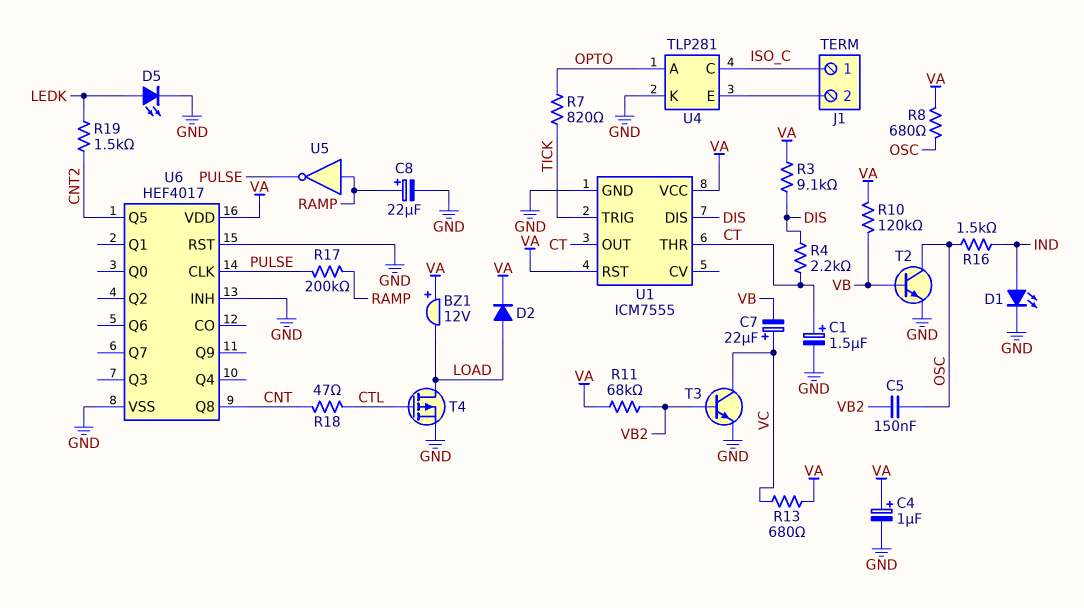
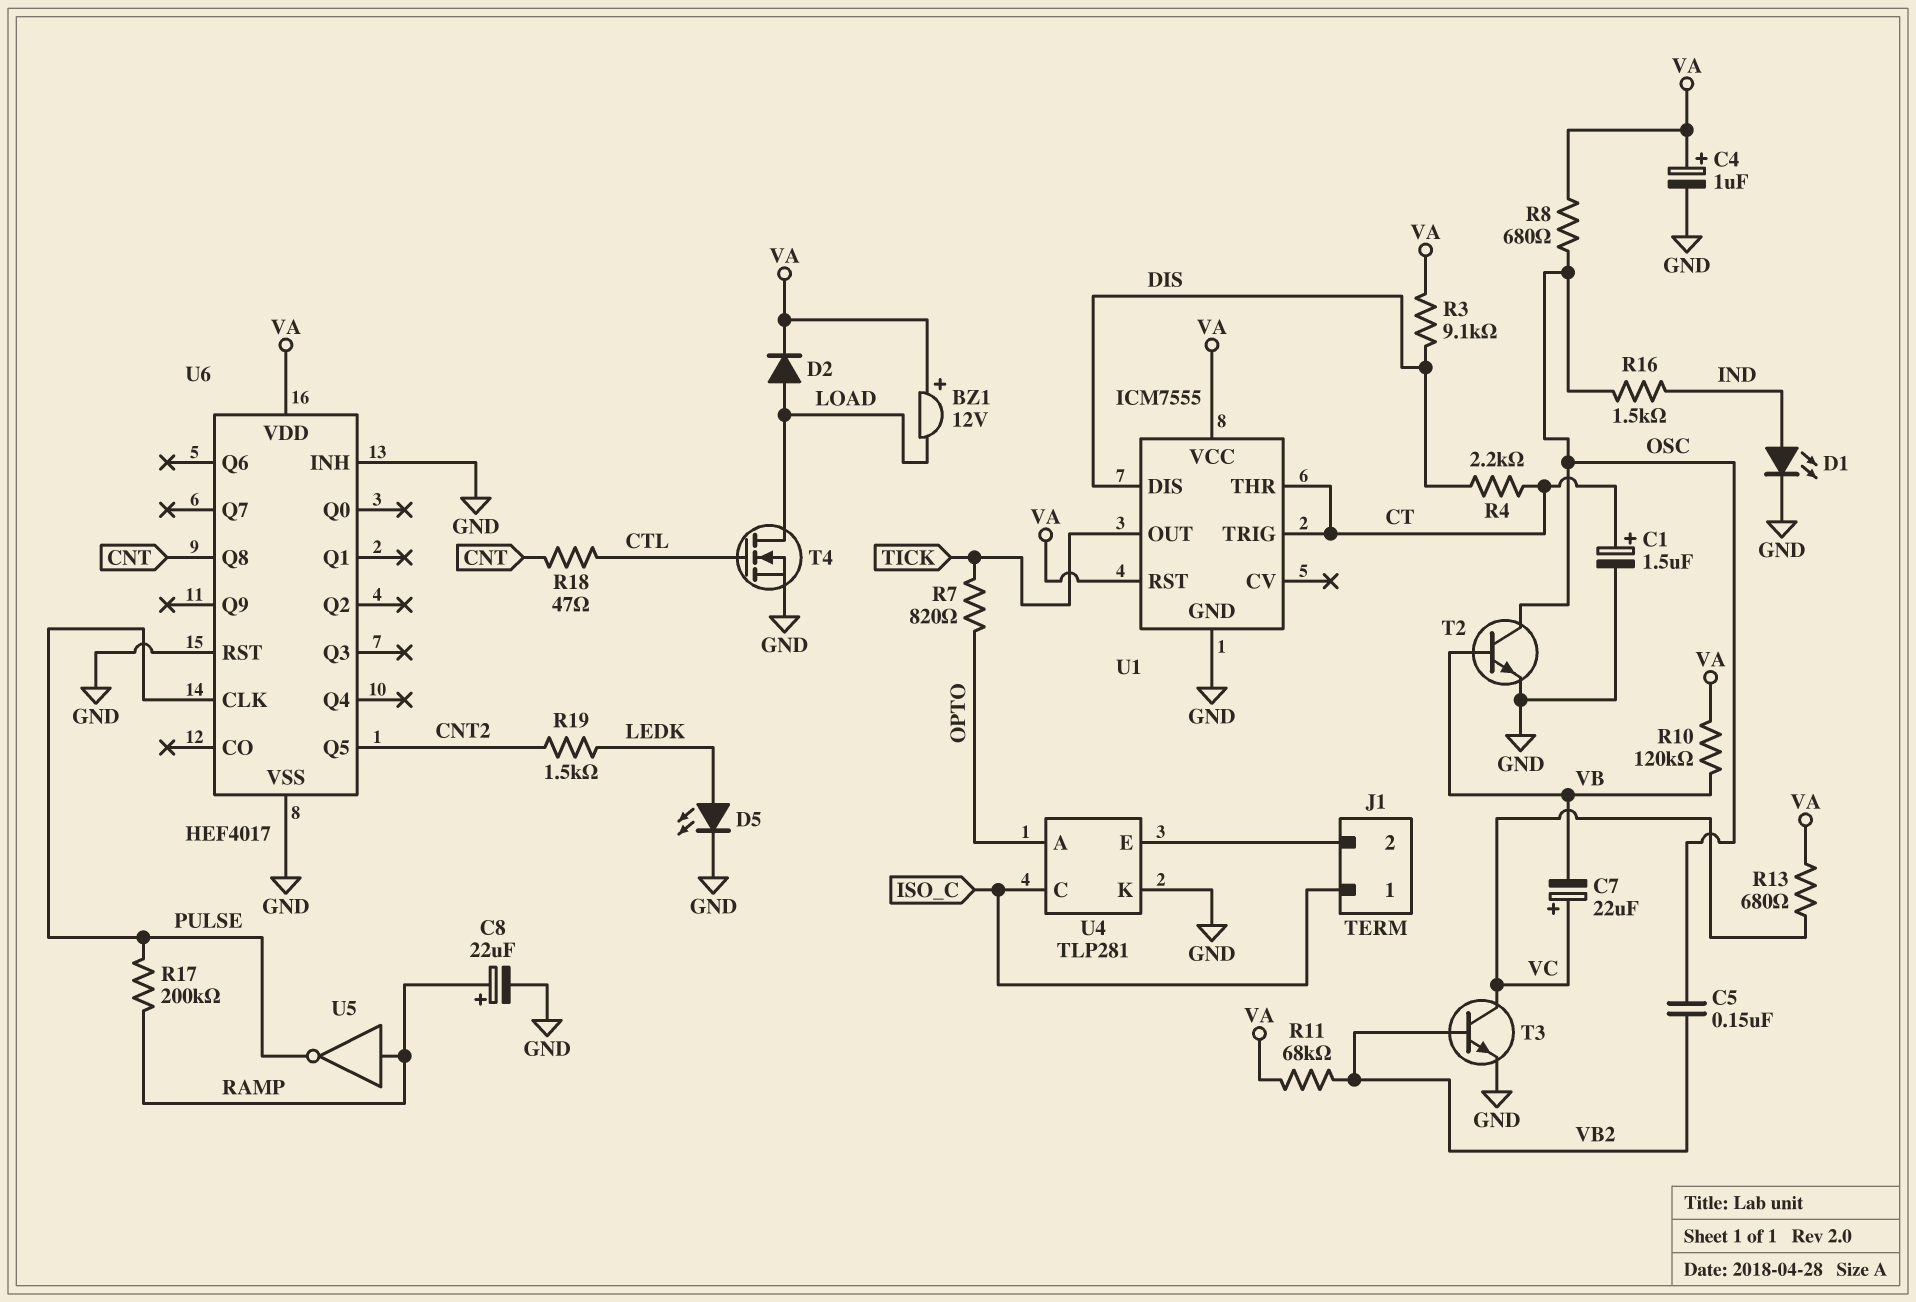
T4: PMOS (G CTL, D LOAD, S GND) -> NMOS (G CTL, D LOAD, S GND)
U1 pin OUT: CT -> TICK
U1 pin TRIG: TICK -> CT

